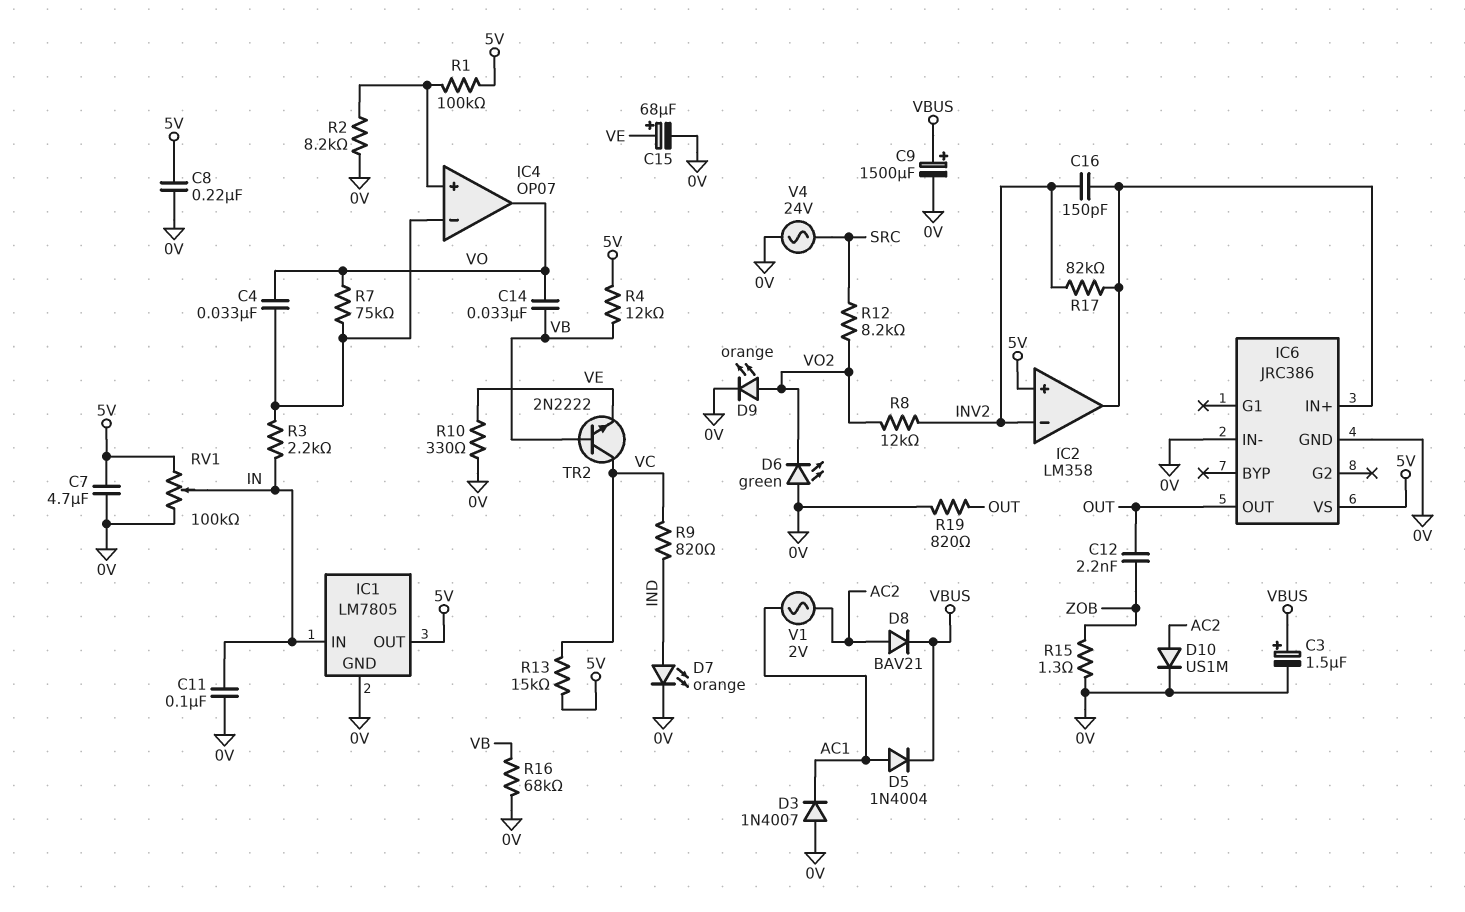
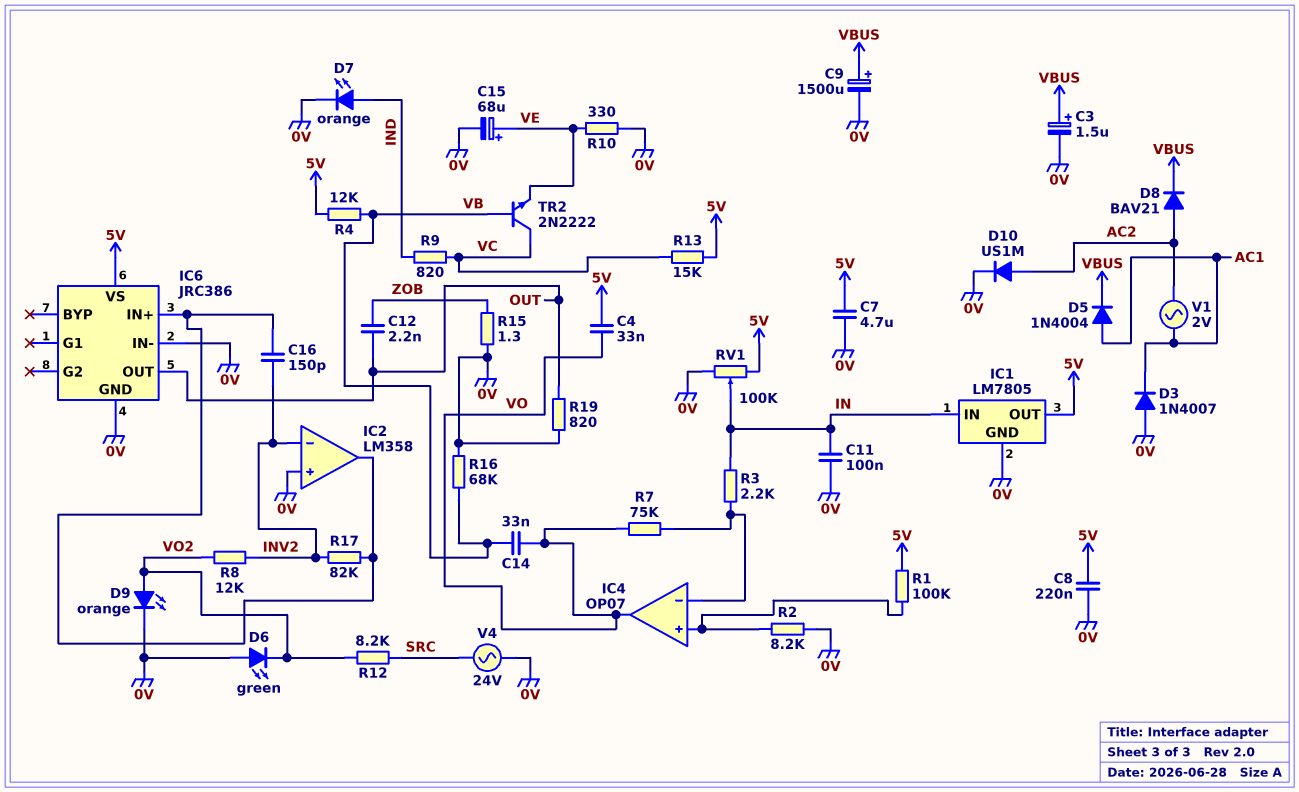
C4: 33nF (IC4/in-, VO) -> 33nF (5V, VO)
IC2 pin in+: 5V -> 0V

